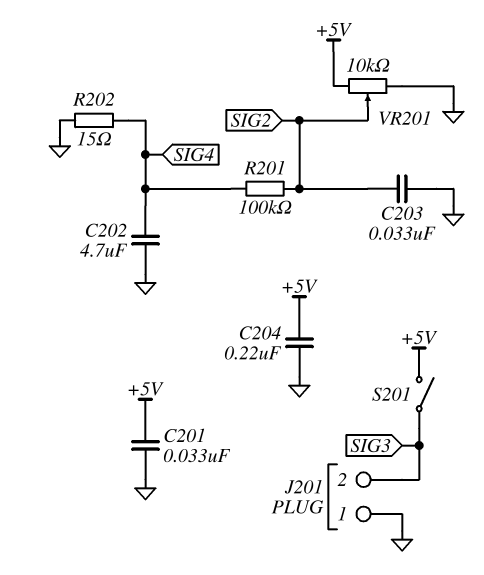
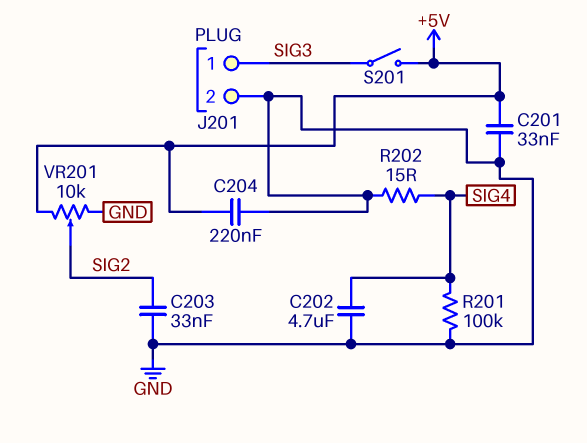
J201 pin 1: GND -> SIG3
J201 pin 2: SIG3 -> GND
R201: 100k (SIG2, SIG4) -> 100k (GND, SIG4)

